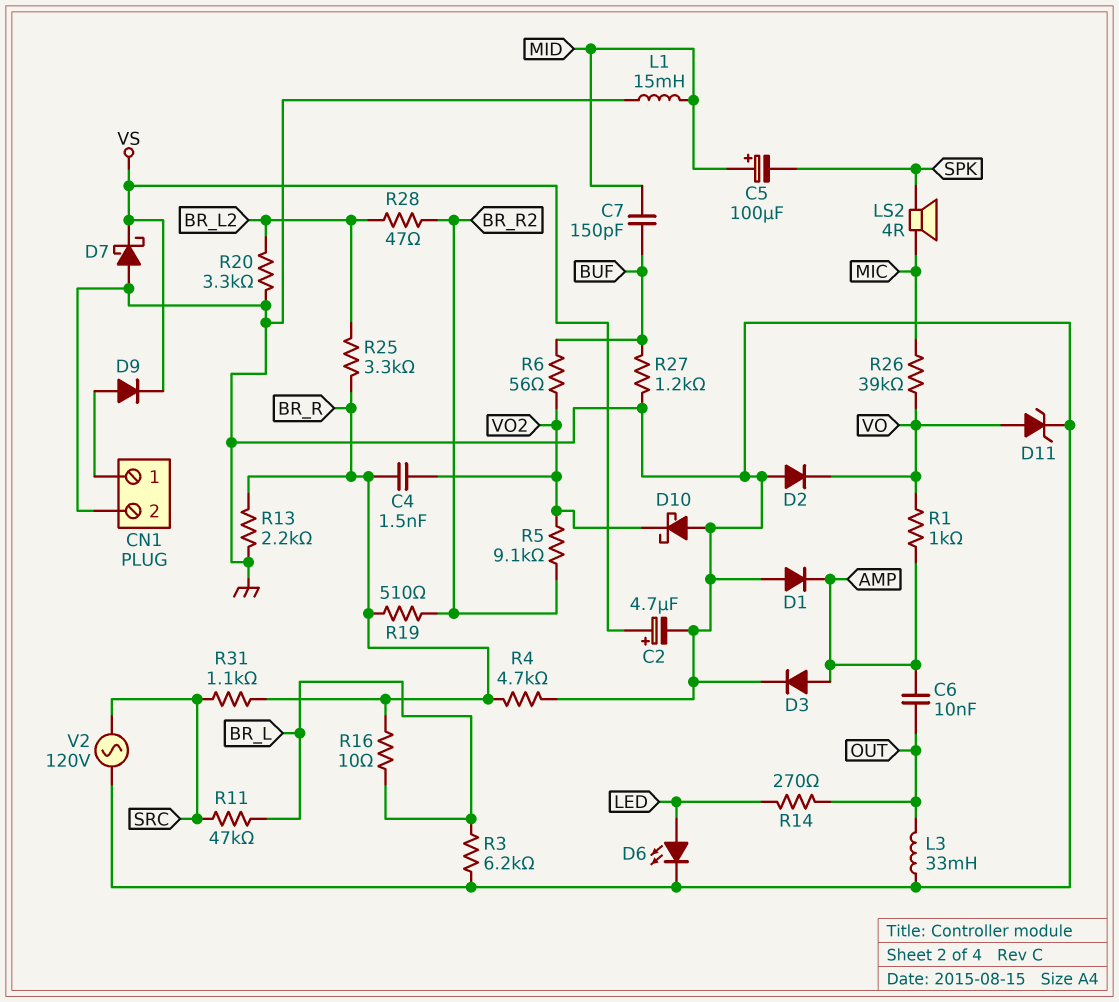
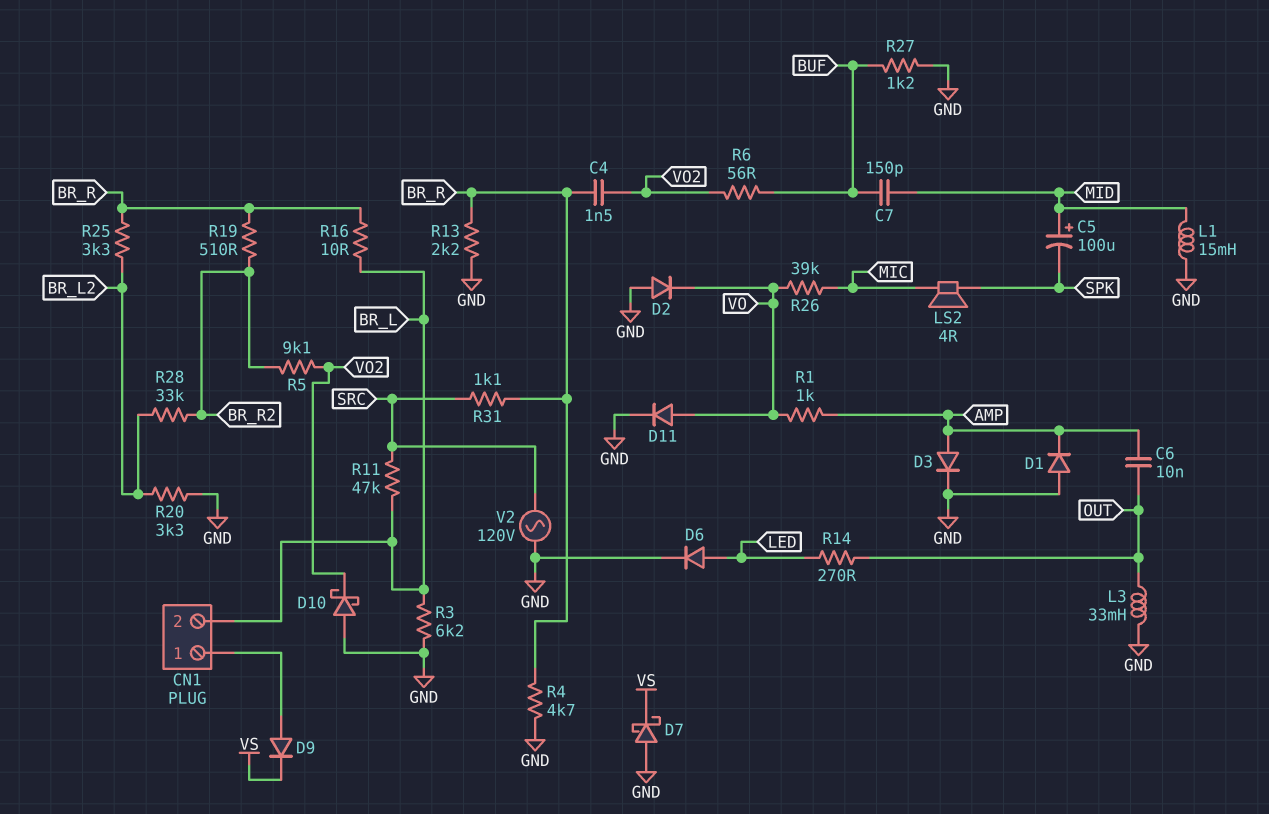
C2: 4.7uF (plus VS, minus GND) -> none
CN1 pin 2: GND -> BR_L
D6: LED (A LED, K GND) -> diode (A LED, K GND)
D11: zener (A VO, K GND) -> diode (A VO, K GND)
R28: 47 (BR_L2, BR_R2) -> 33k (BR_L2, BR_R2)

